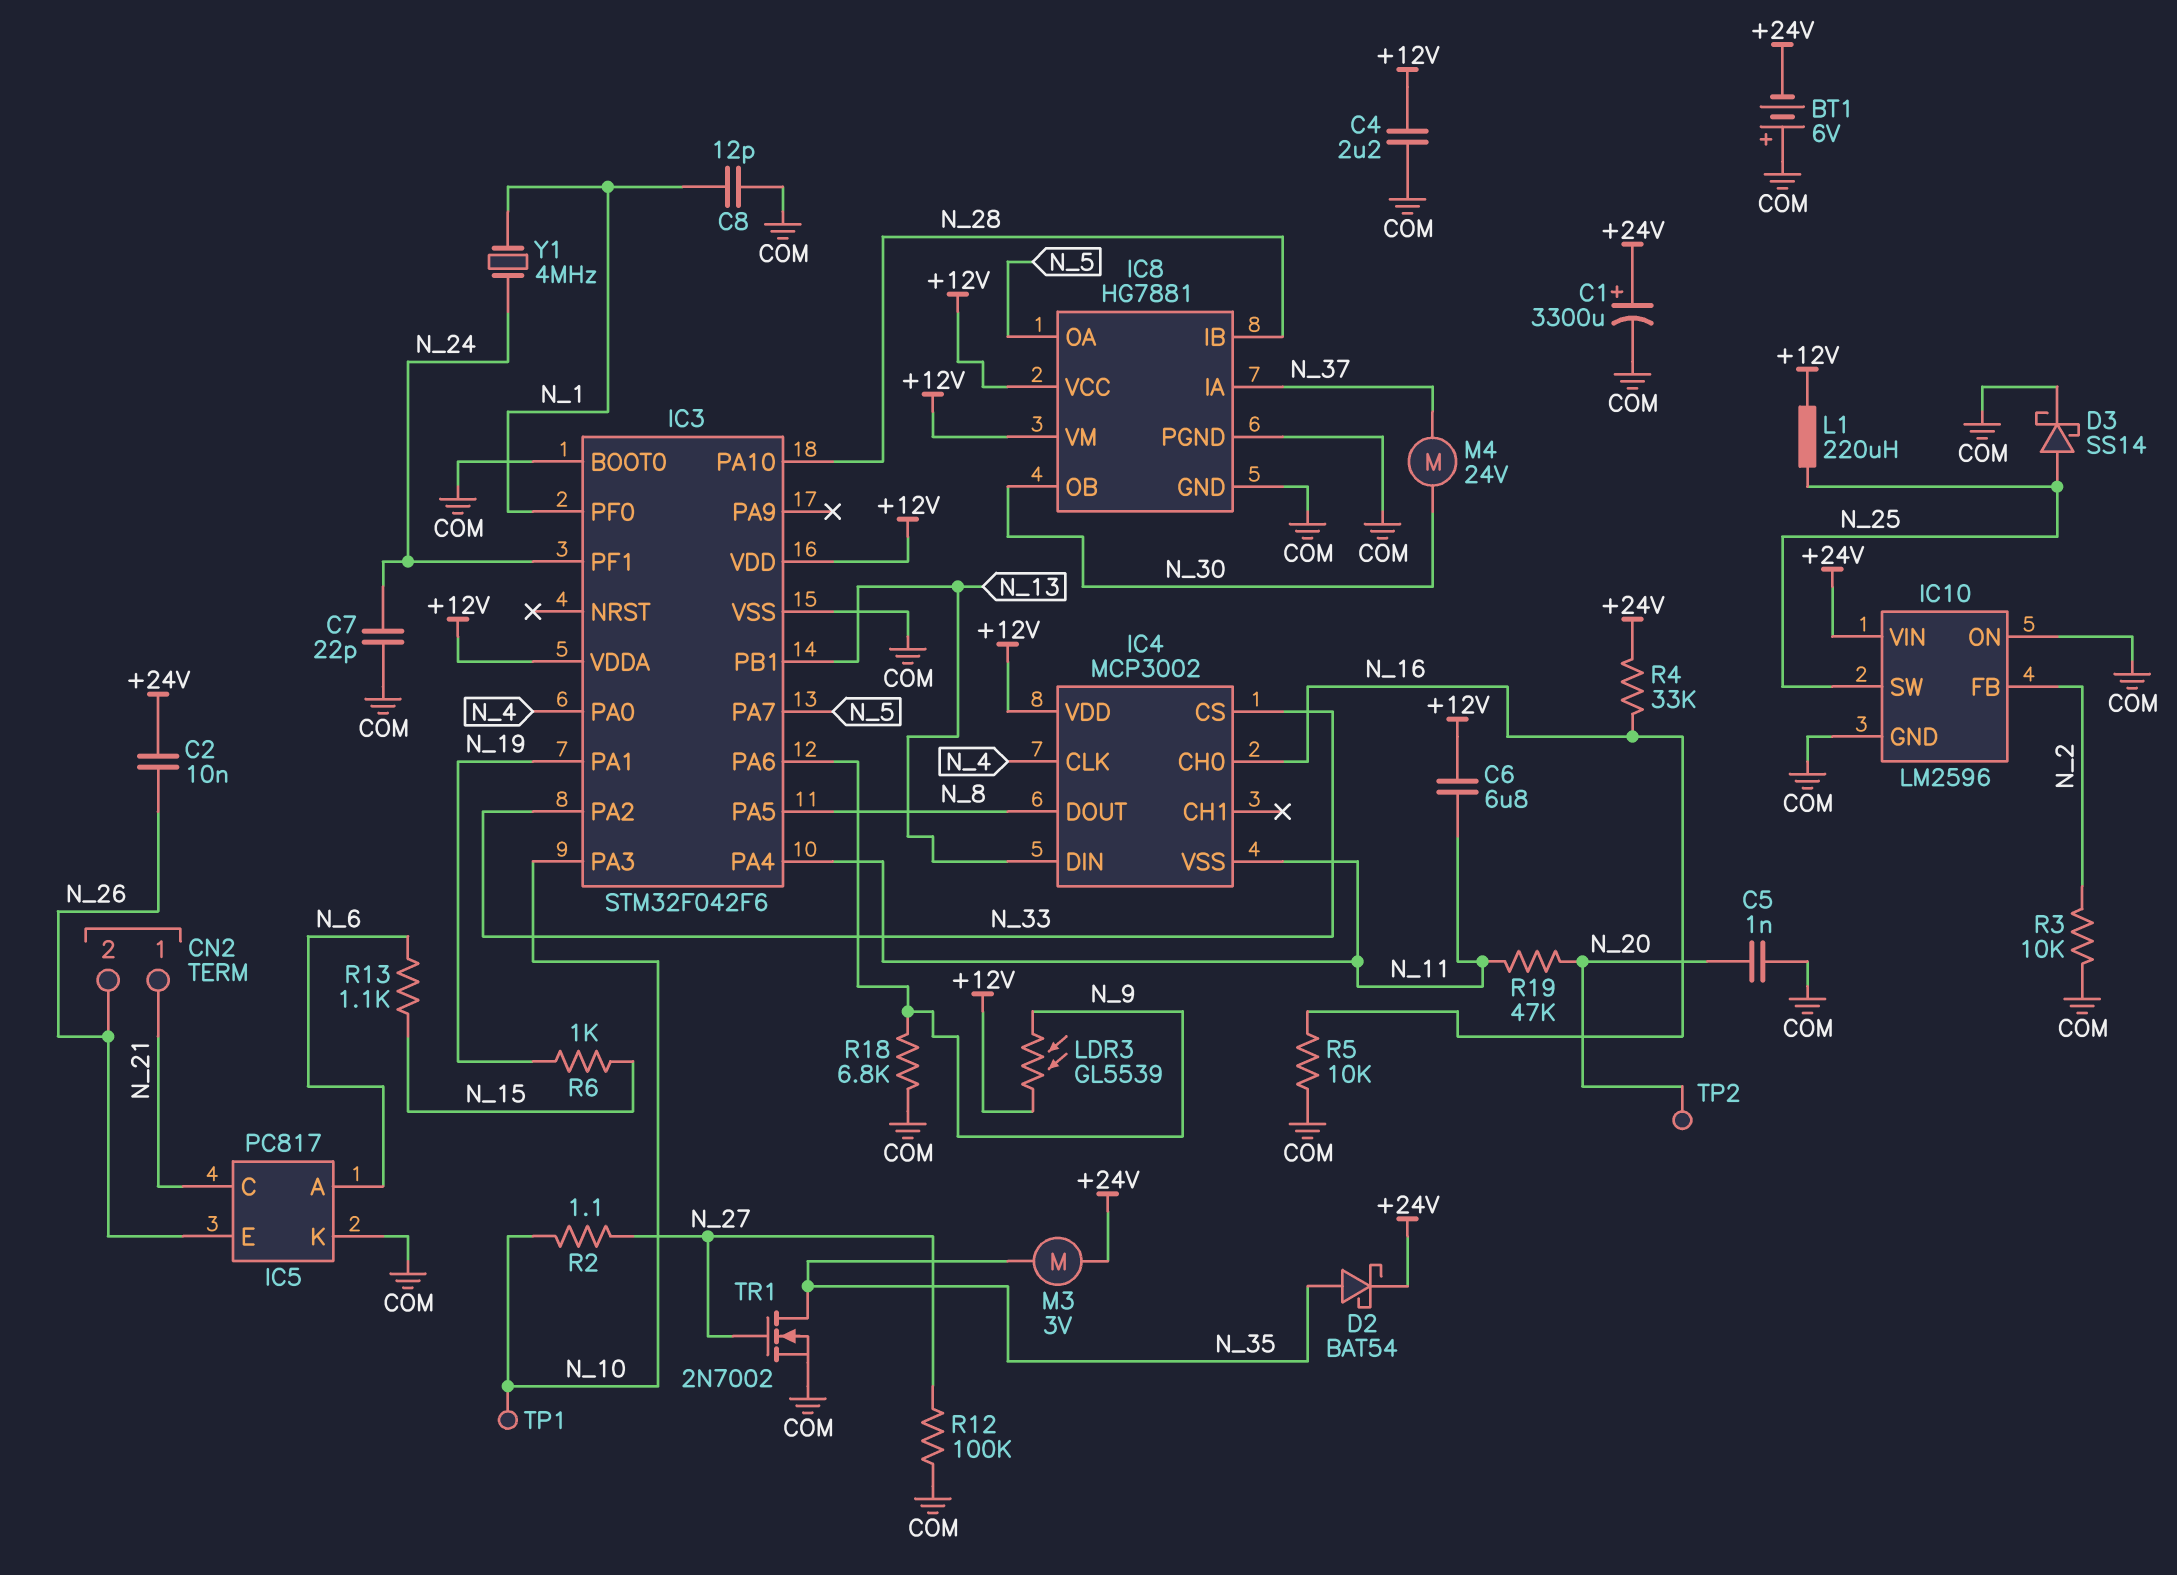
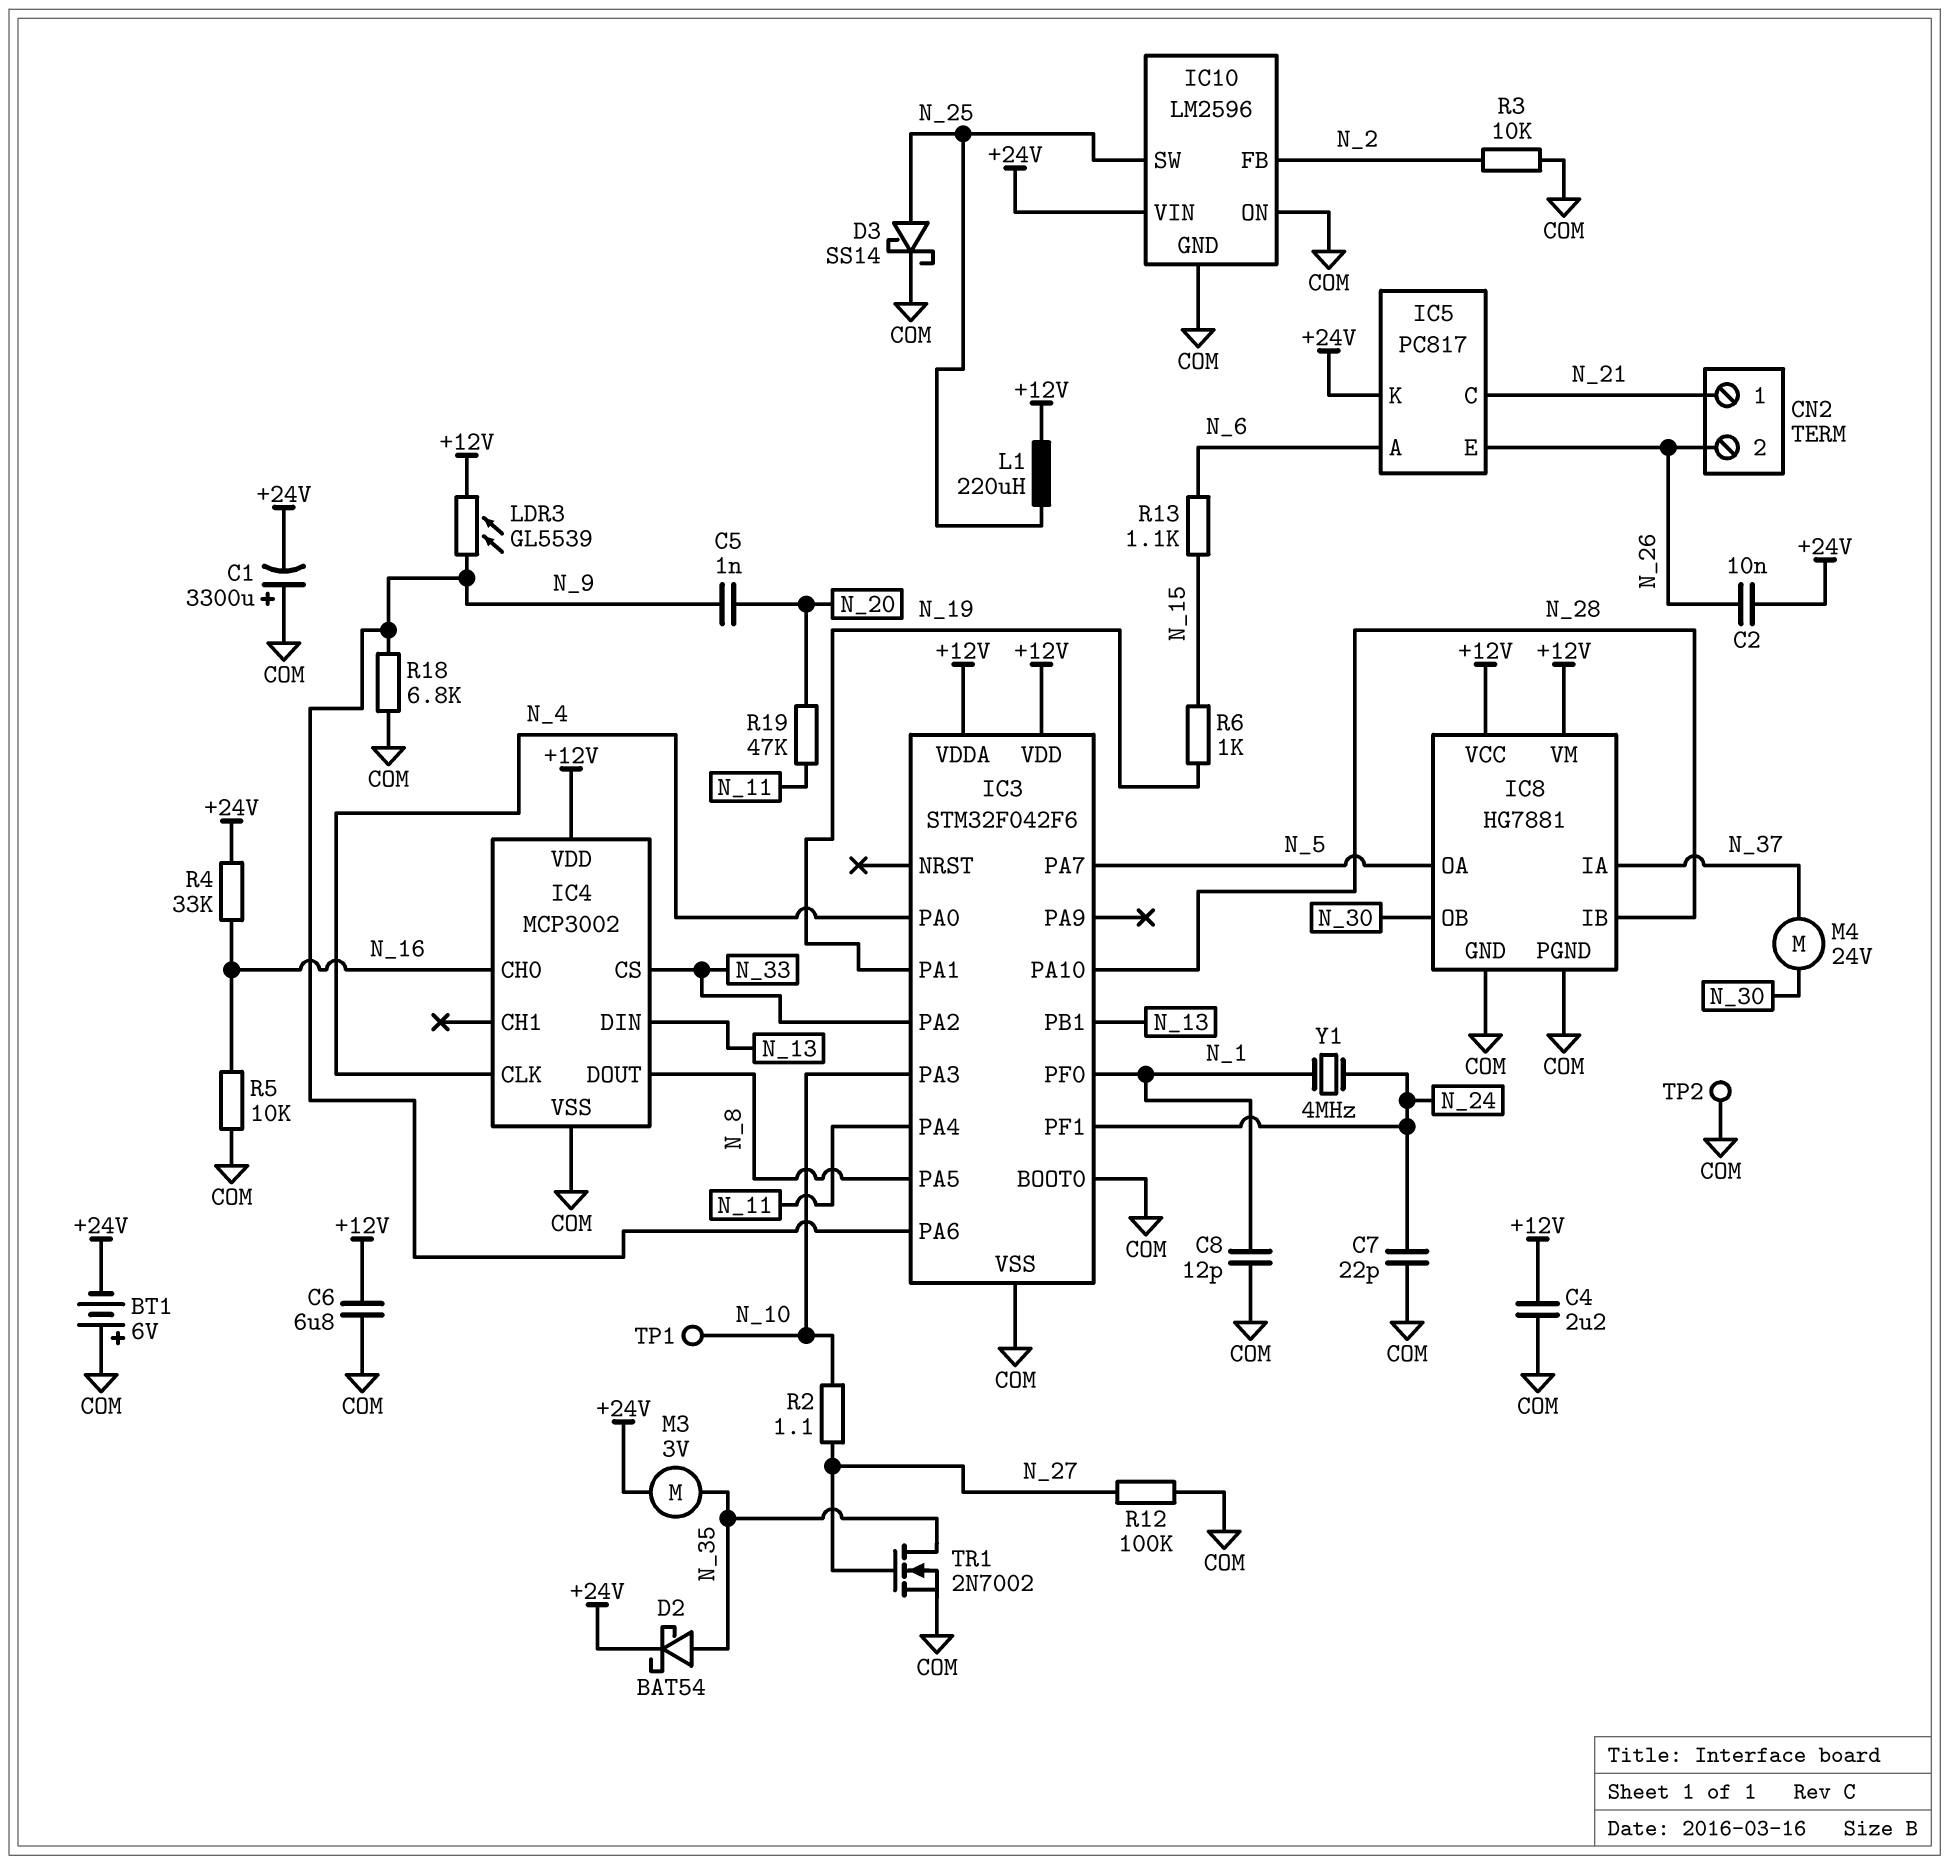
C1: 3300uF (plus +24V, minus COM) -> 3300uF (plus COM, minus +24V)
C5: 1nF (COM, N_20) -> 1nF (N_9, N_20)
C6: 6.8uF (+12V, N_11) -> 6.8uF (+12V, COM)
IC4 pin VSS: N_11 -> COM
IC5 pin K: COM -> +24V
TP2: test point (N_20) -> test point (COM)

